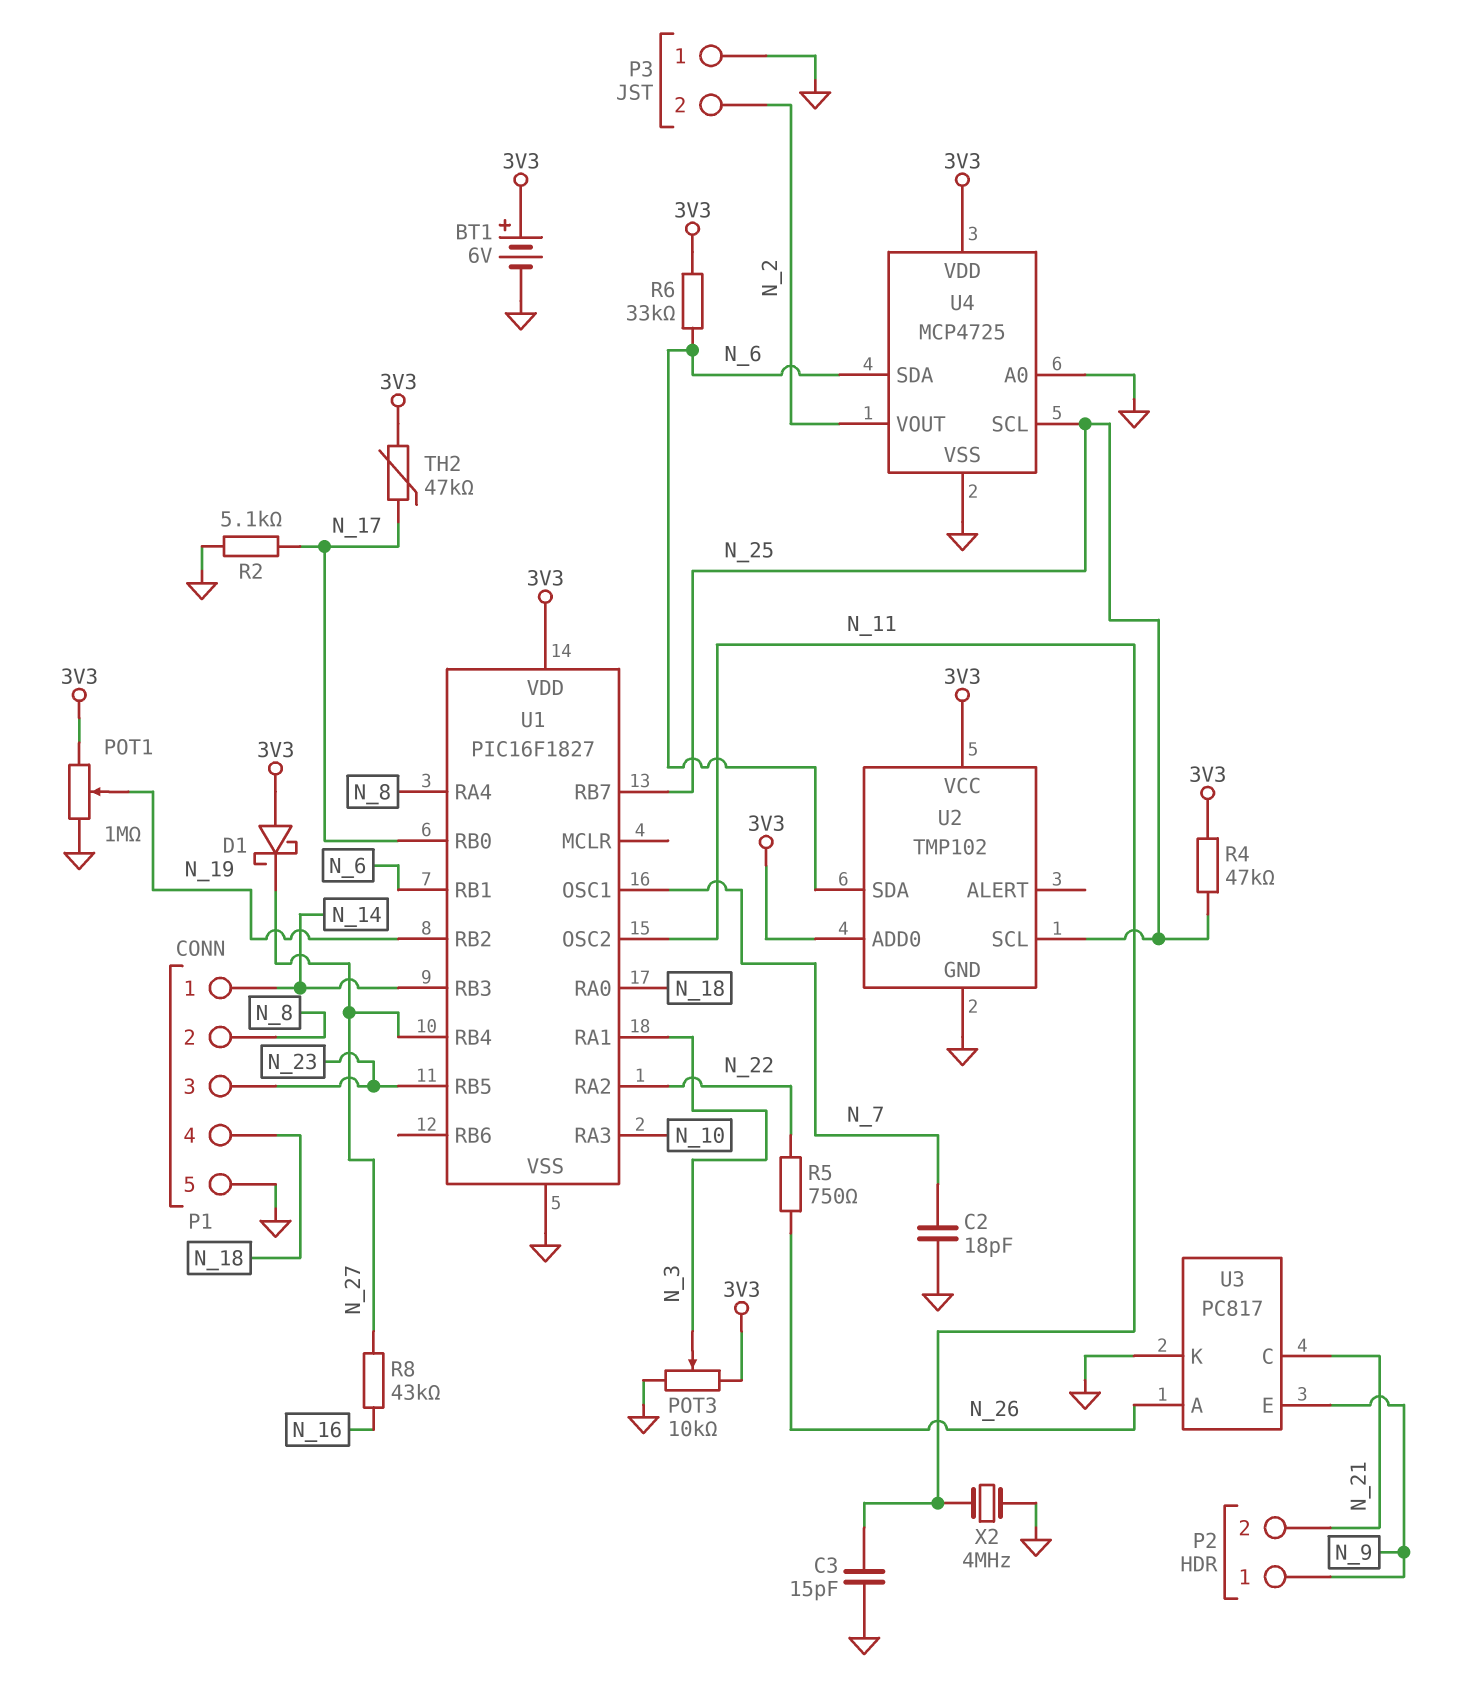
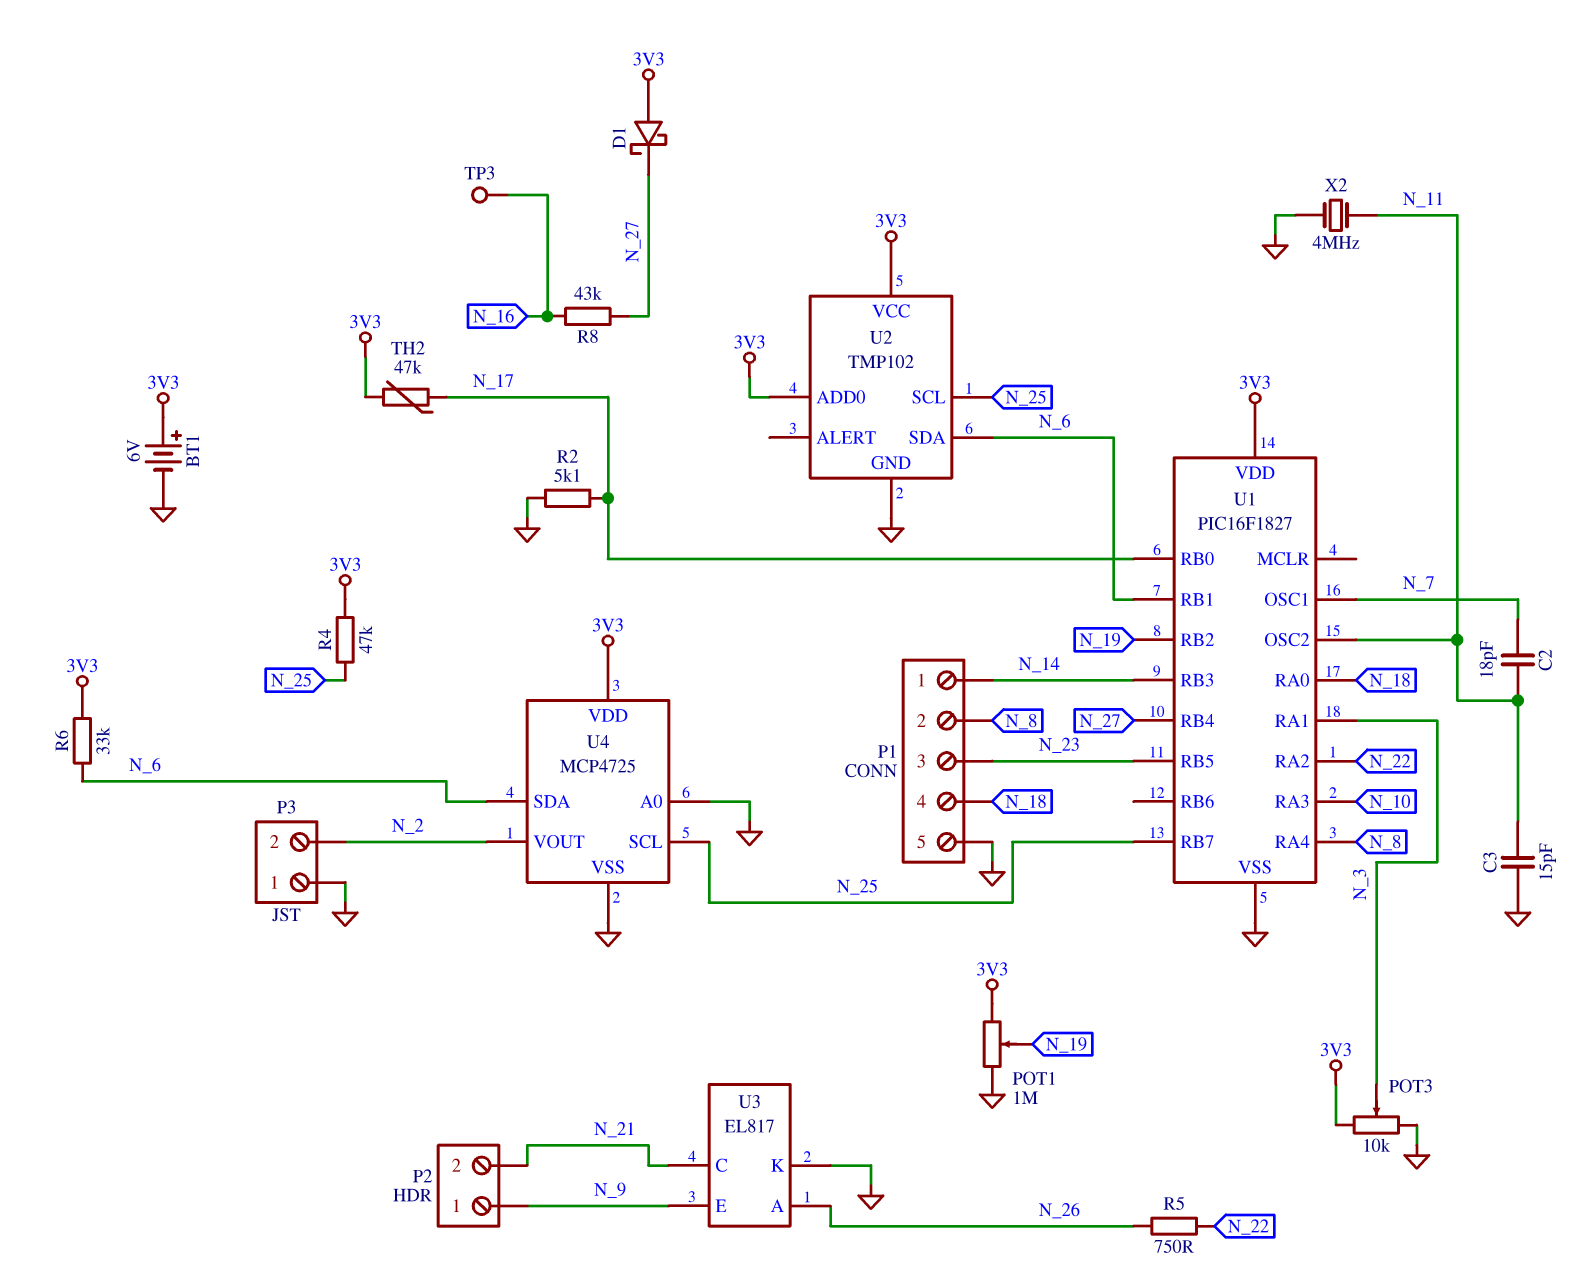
C2: 18pF (GND, N_7) -> 18pF (N_7, N_11)
TP3: none -> test point (N_16)
U3: PC817 -> EL817

